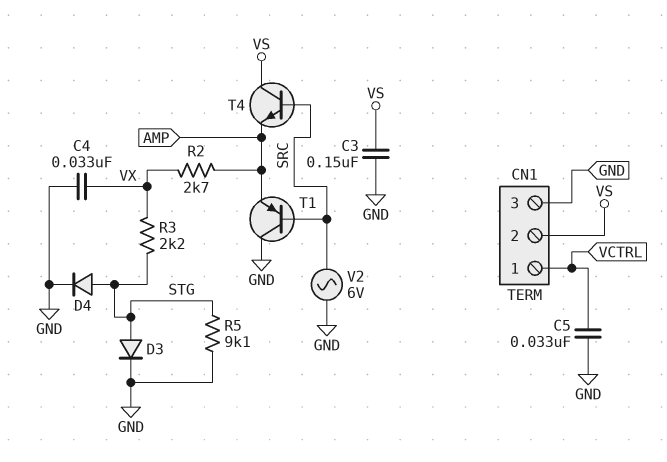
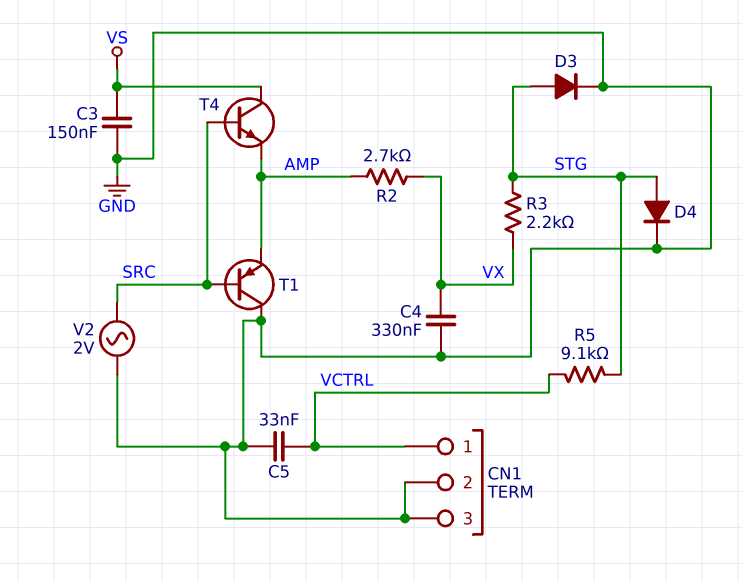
C4: 33nF (GND, VX) -> 330nF (GND, VX)
CN1 pin 2: VS -> GND
R5: 9.1k (GND, STG) -> 9.1k (STG, VCTRL)
V2: AC 6V (GND, SRC) -> AC 2V (GND, SRC)

